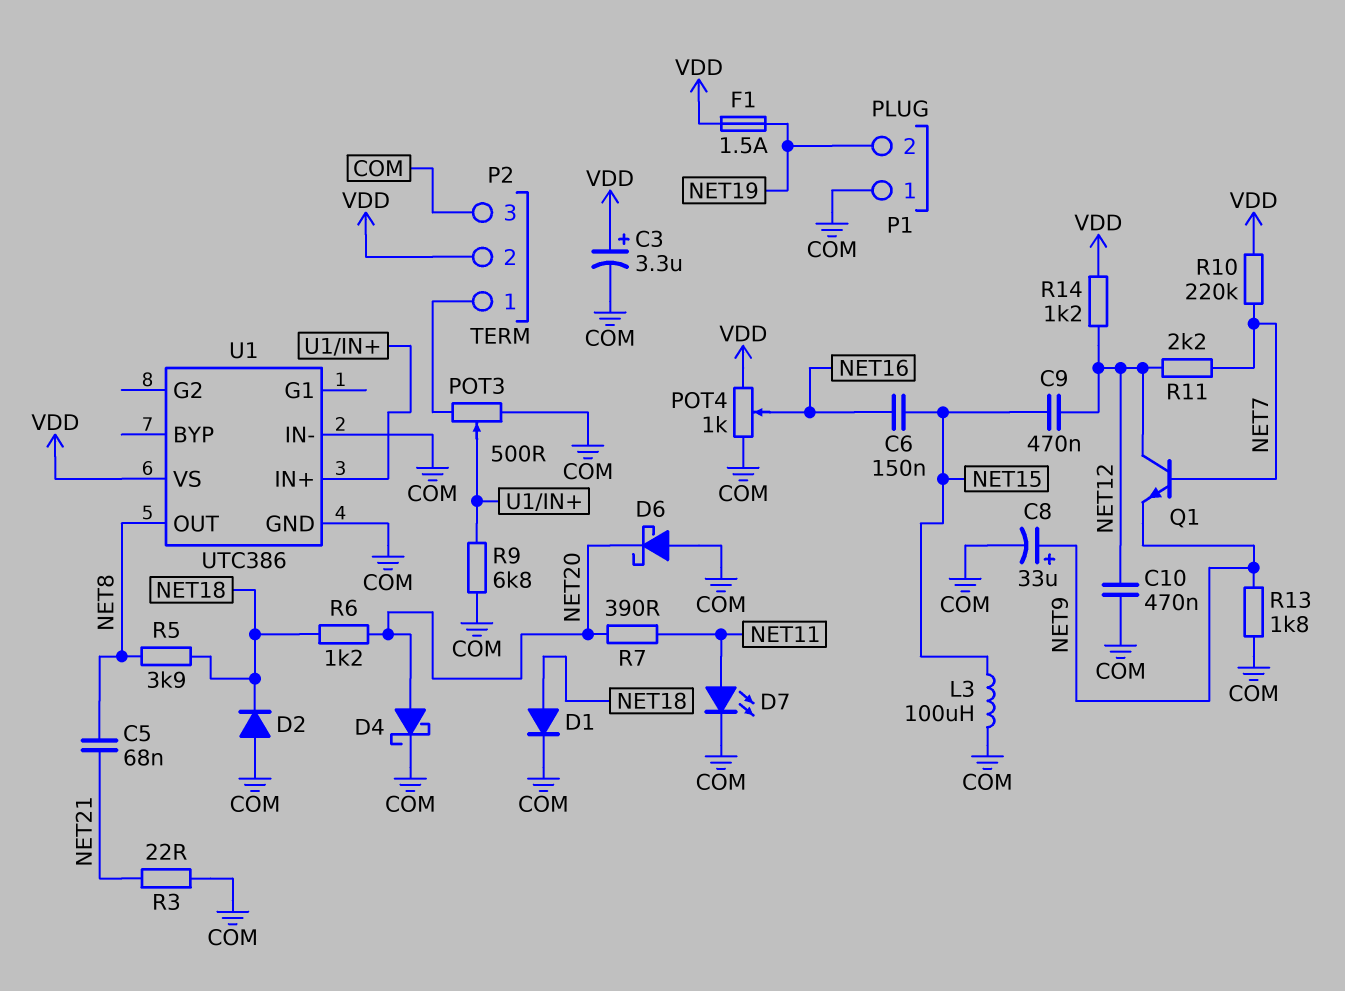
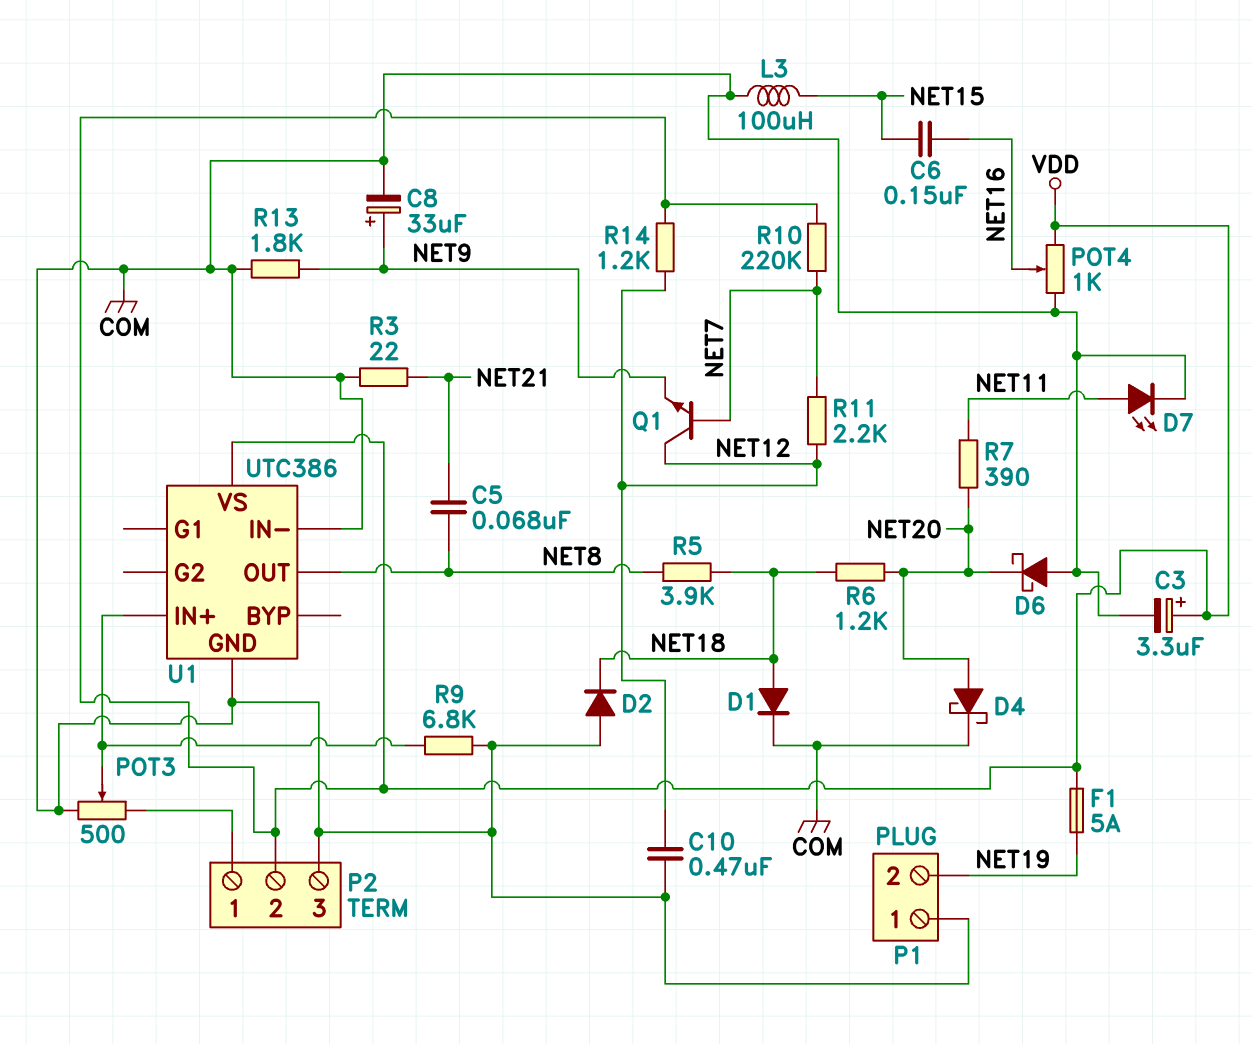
C9: 470nF (NET12, NET15) -> none
F1: 1.5A (NET19, VDD) -> 5A (NET19, VDD)

